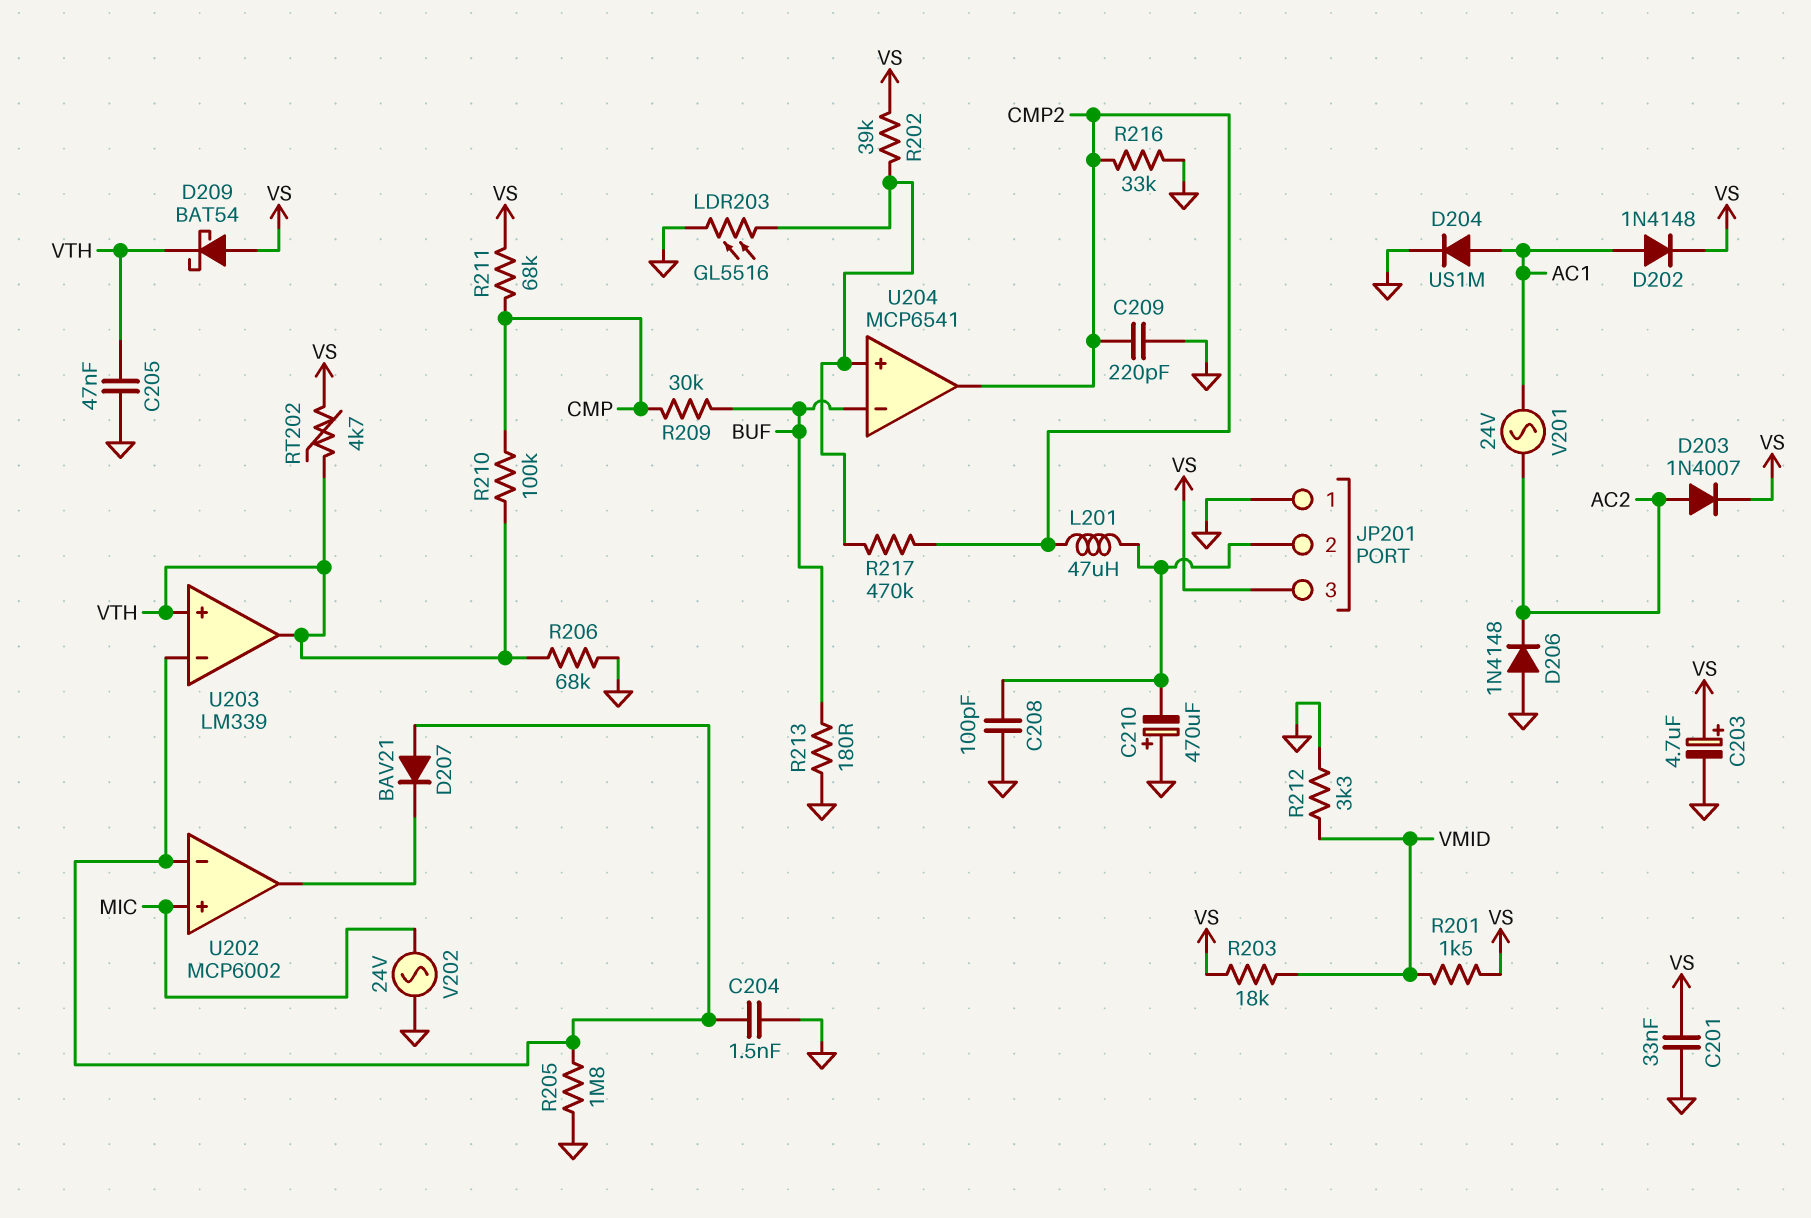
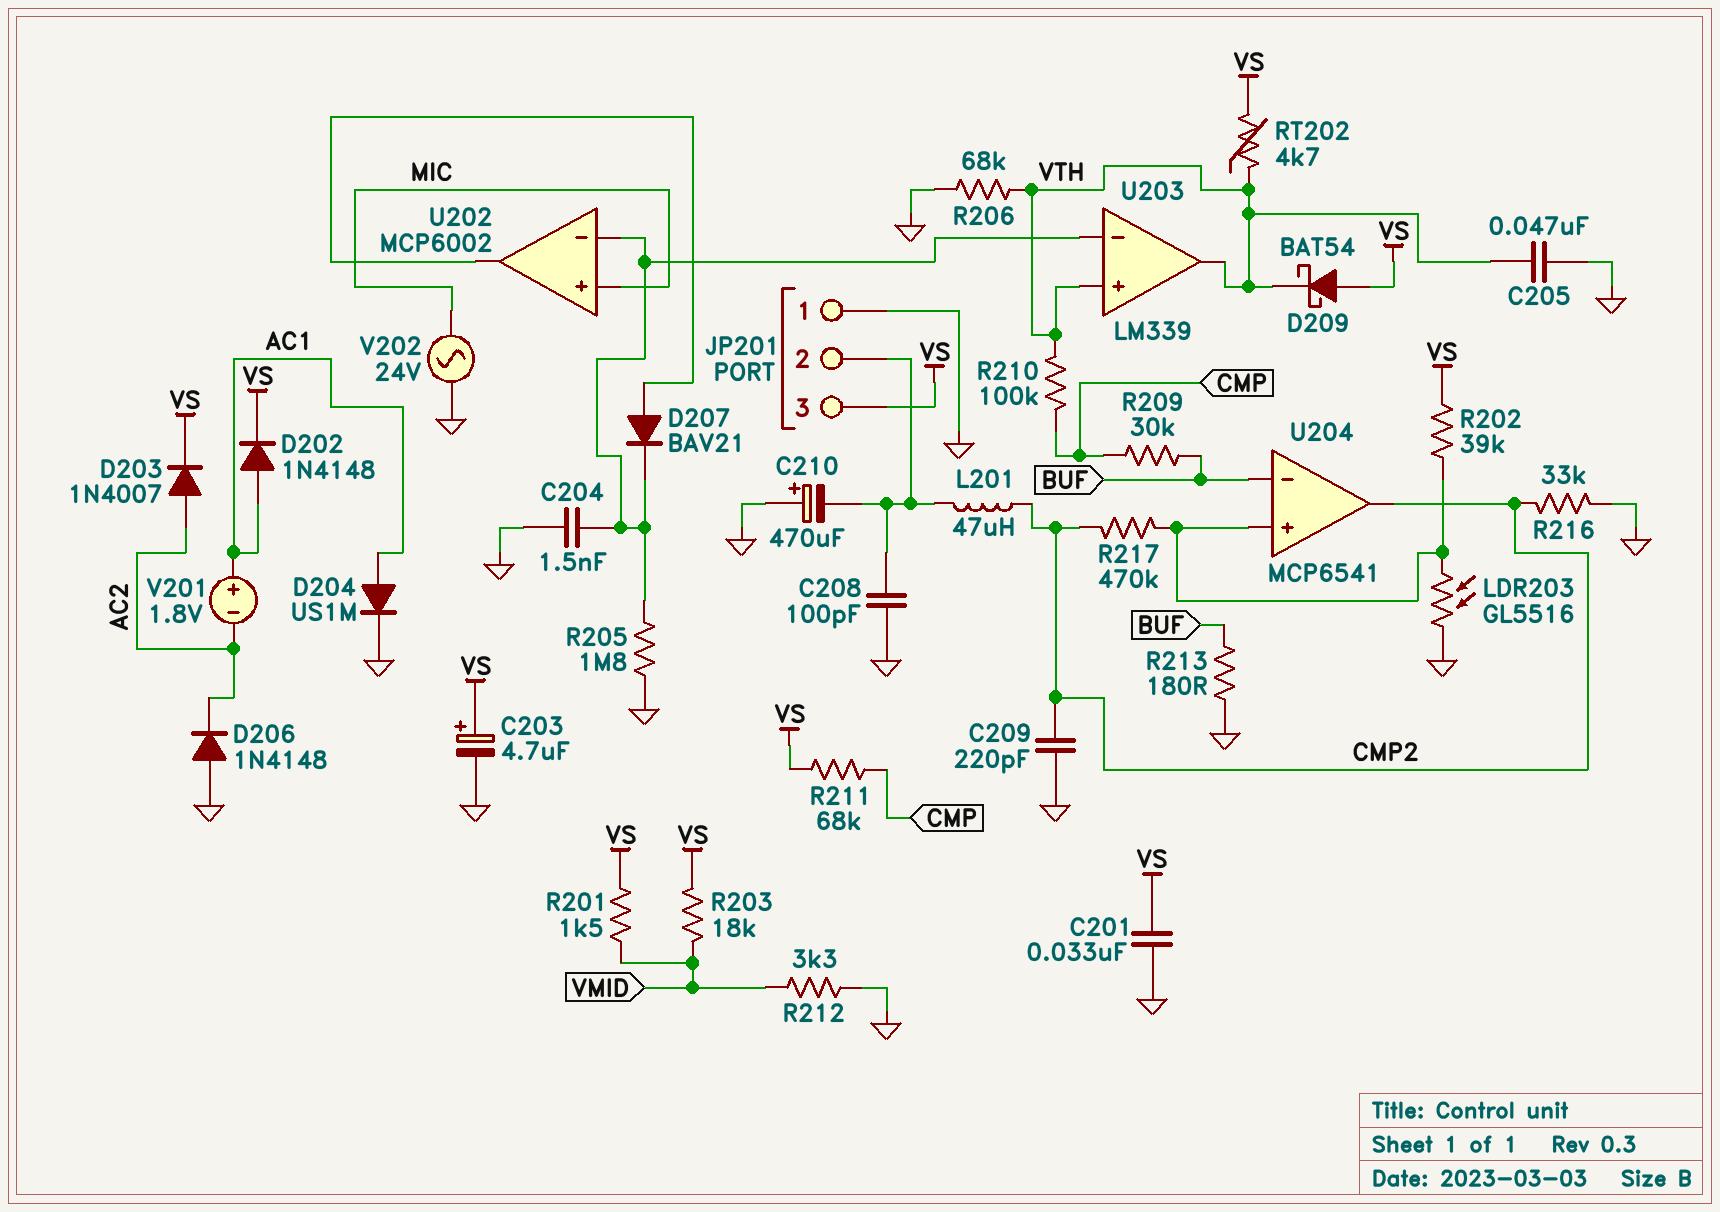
D207: diode BAV21 (A U202/in-, K U202/out) -> diode BAV21 (A U202/out, K U202/in-)
V201: AC 24V (AC1, AC2) -> 1.8V (plus AC1, minus AC2)

